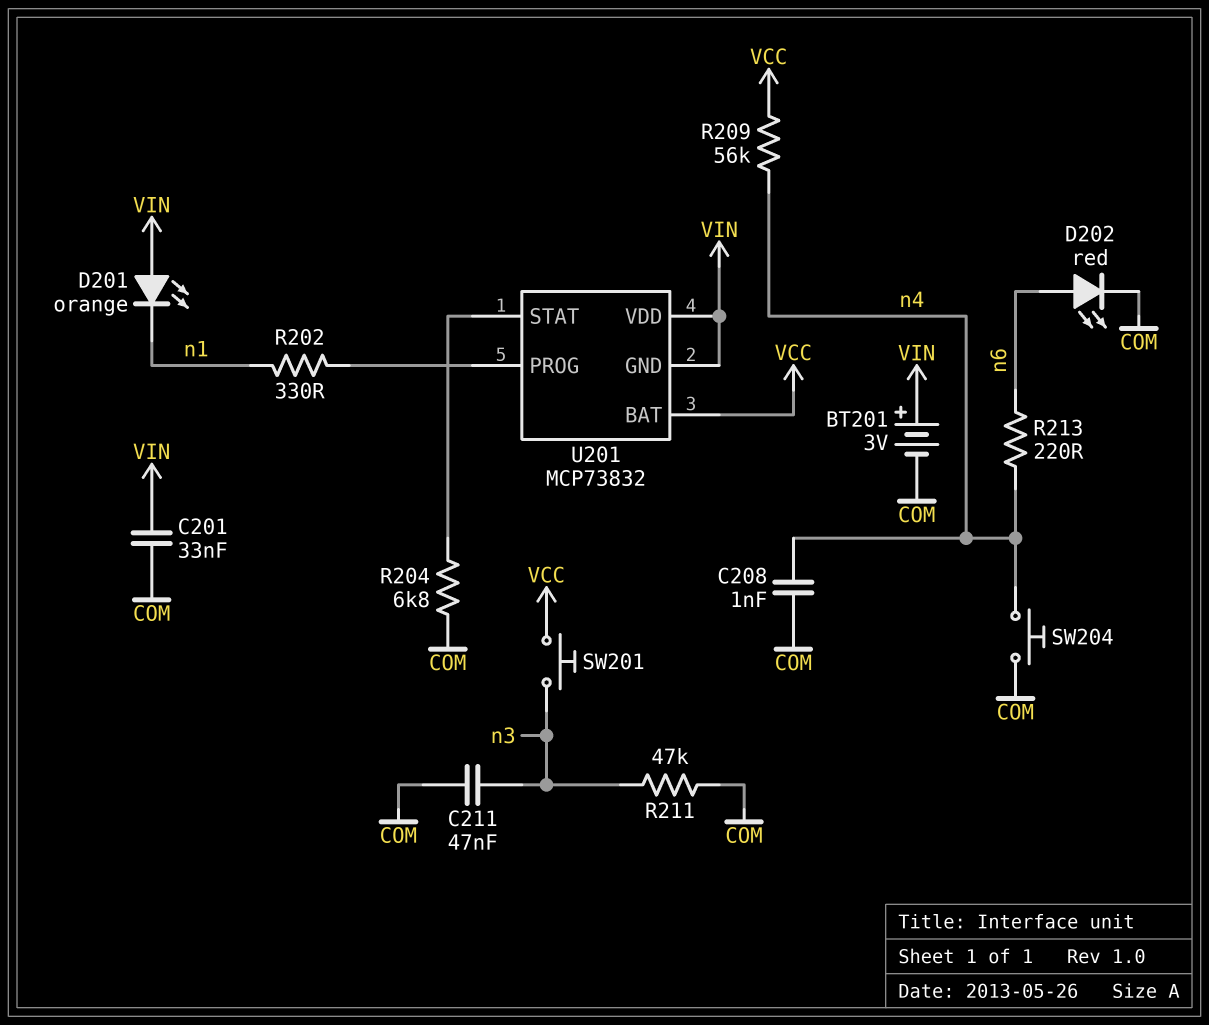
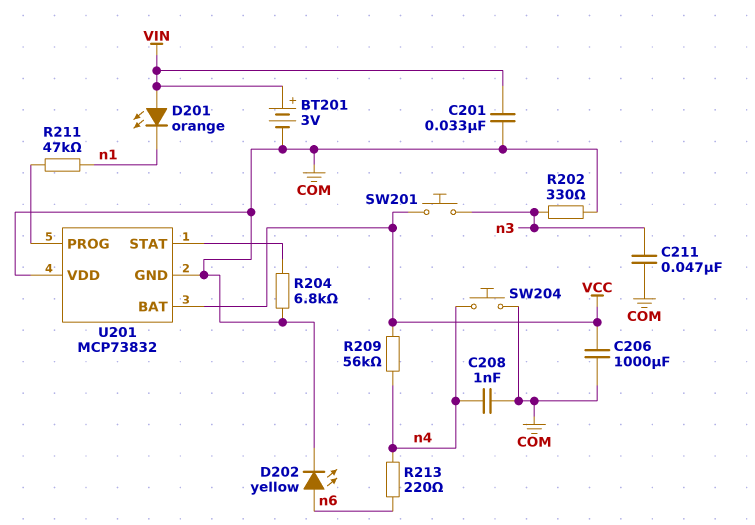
C206: none -> 1000uF (COM, VCC)
D202: LED red (A n6, K COM) -> LED yellow (A n6, K COM)
R202: 330 (U201/PROG, n1) -> 330 (COM, n3)
R211: 47k (COM, n3) -> 47k (U201/PROG, n1)
U201 pin GND: VIN -> COM
U201 pin VDD: VIN -> COM

